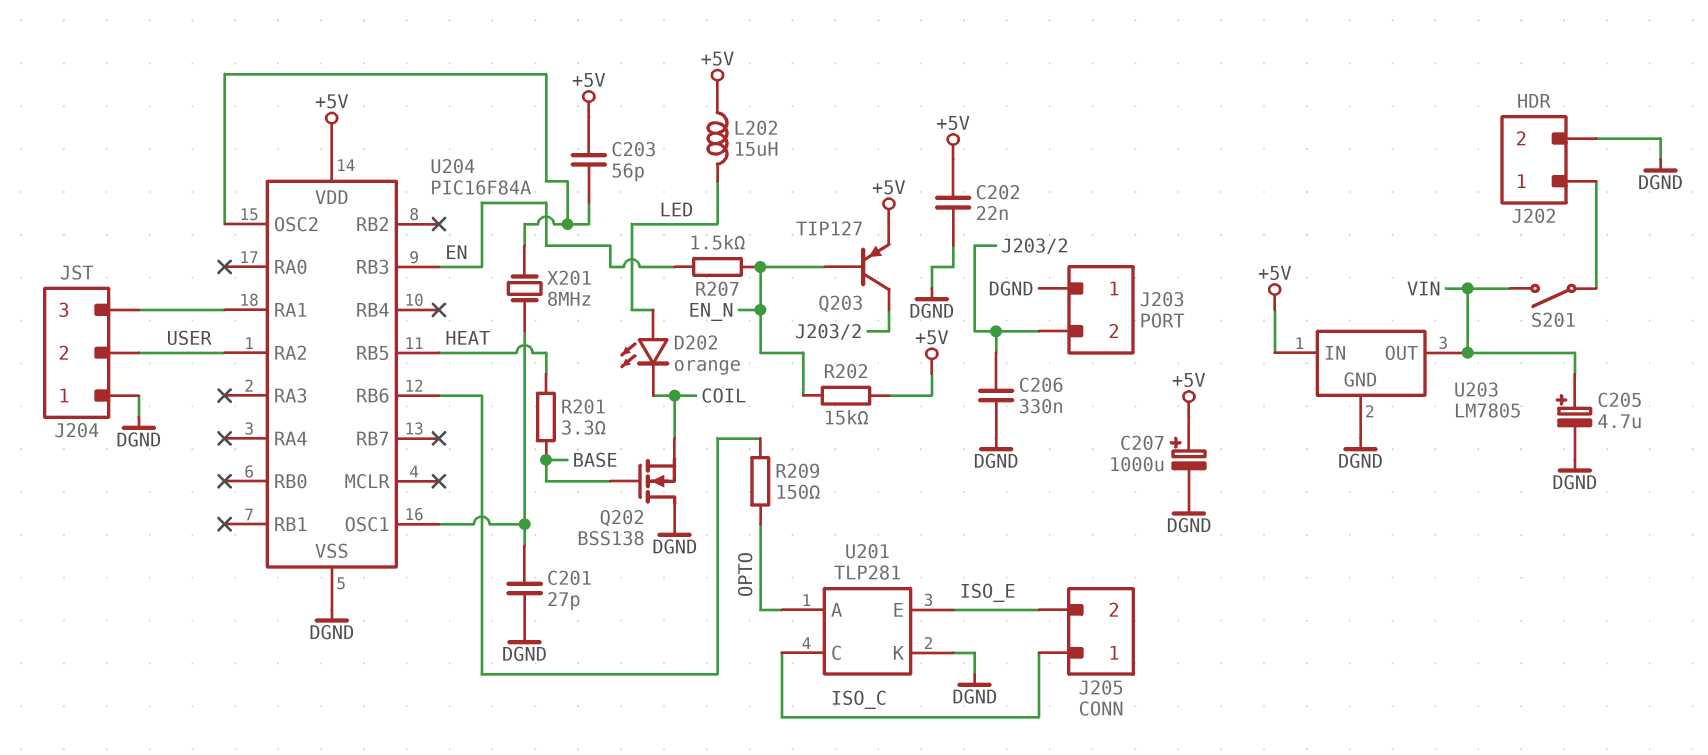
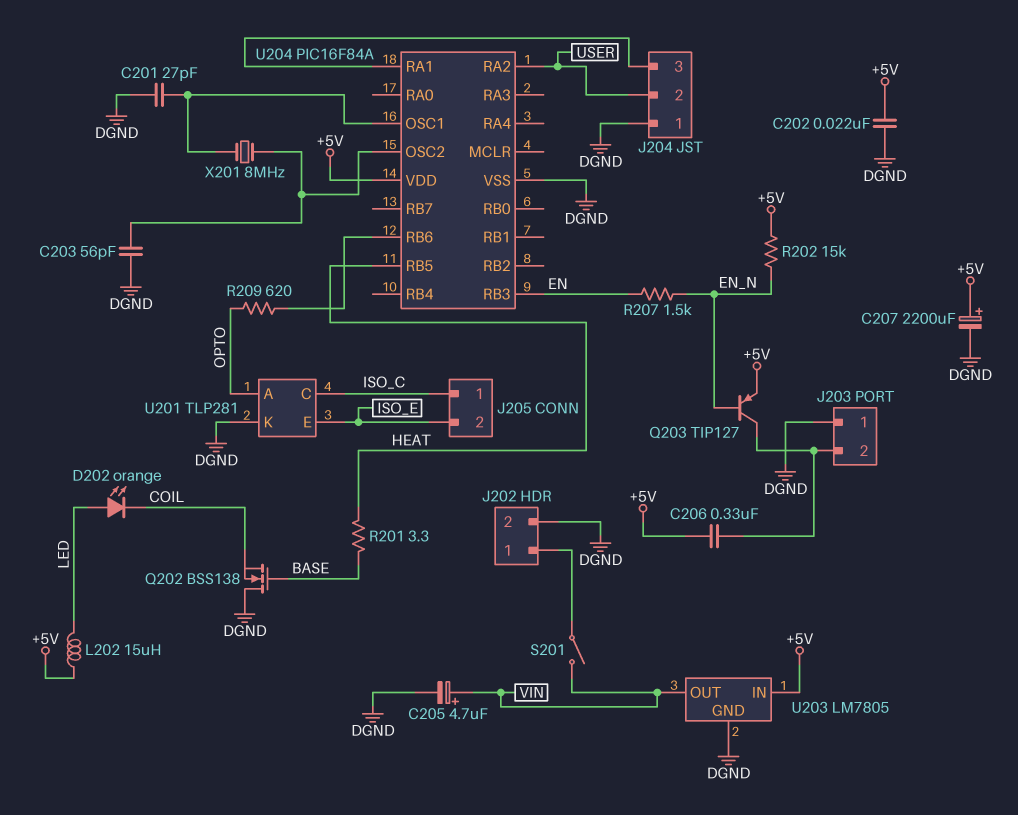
C203: 56pF (+5V, U204/OSC2) -> 56pF (DGND, U204/OSC2)
C206: 330nF (DGND, J203/2) -> 330nF (+5V, J203/2)
C207: 1000uF (plus +5V, minus DGND) -> 2200uF (plus +5V, minus DGND)
R209: 150 (OPTO, U204/RB6) -> 620 (OPTO, U204/RB6)

